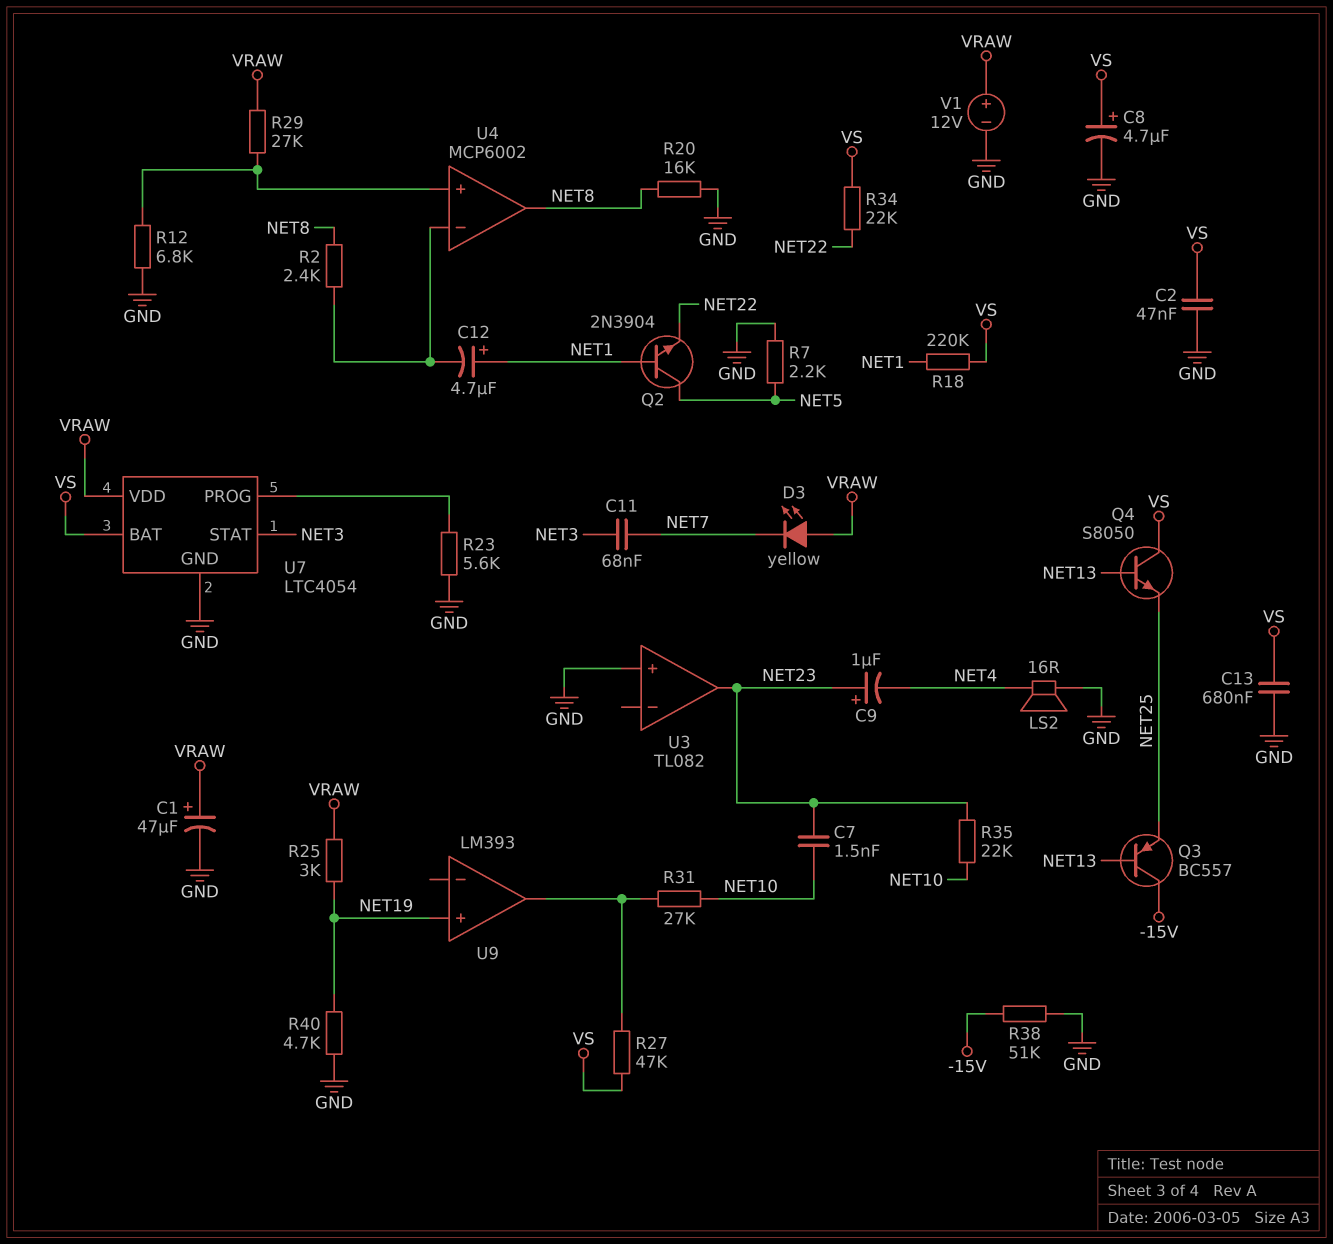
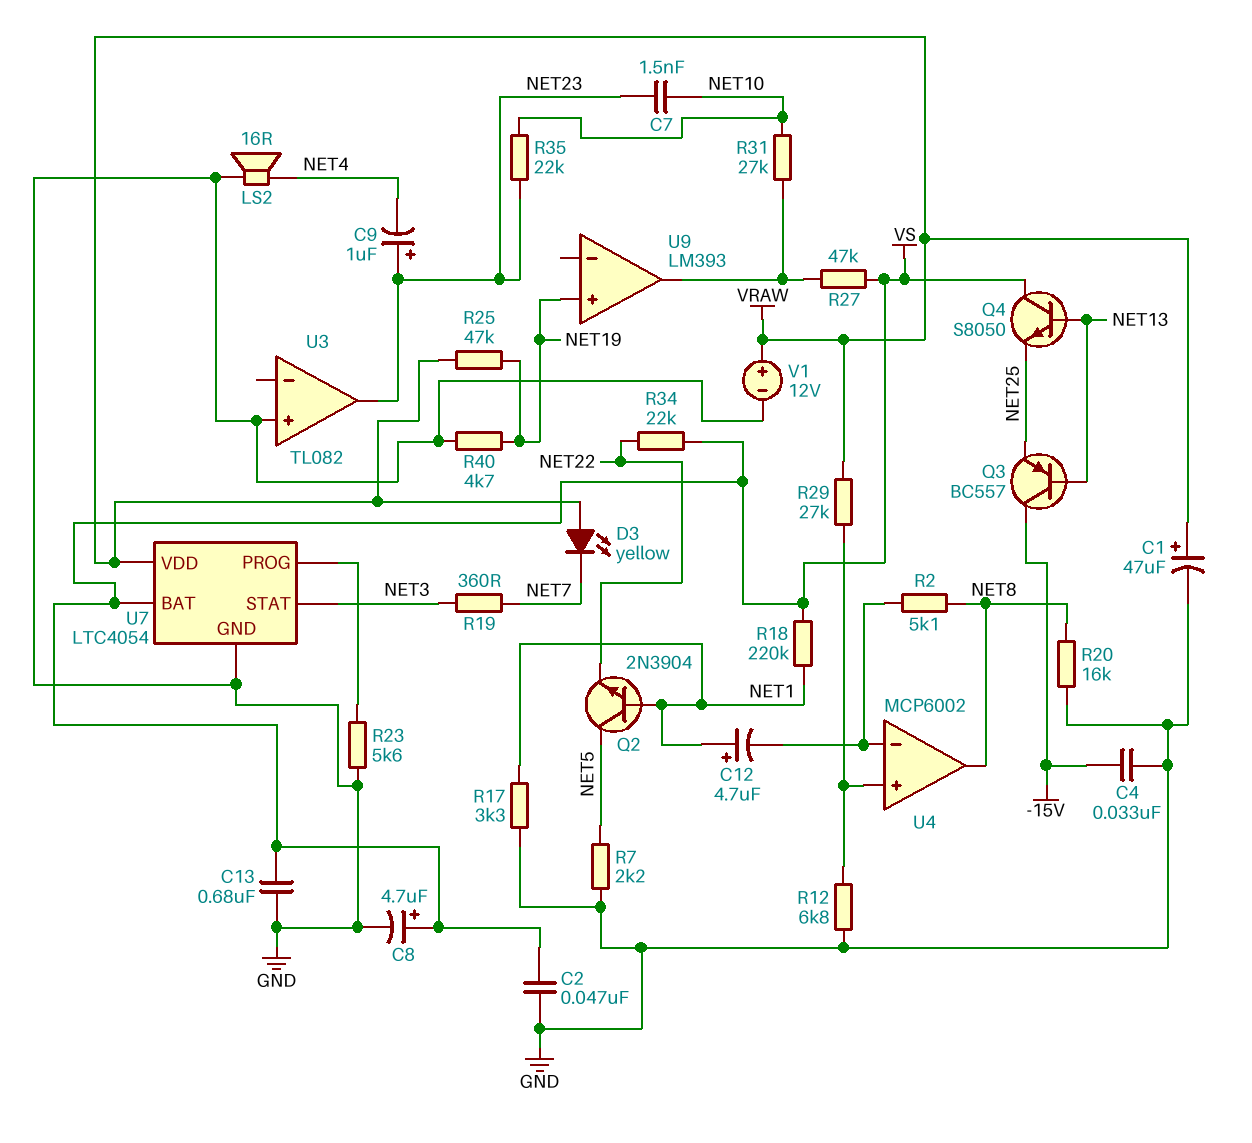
C4: none -> 33nF (-15V, GND)
C11: 68nF (NET3, NET7) -> none
R2: 2.4k (NET8, U4/in-) -> 5.1k (NET8, U4/in-)
R17: none -> 3.3k (GND, NET1)
R19: none -> 360 (NET3, NET7)
R25: 3k (NET19, VRAW) -> 47k (NET19, VRAW)
R38: 51k (-15V, GND) -> none

